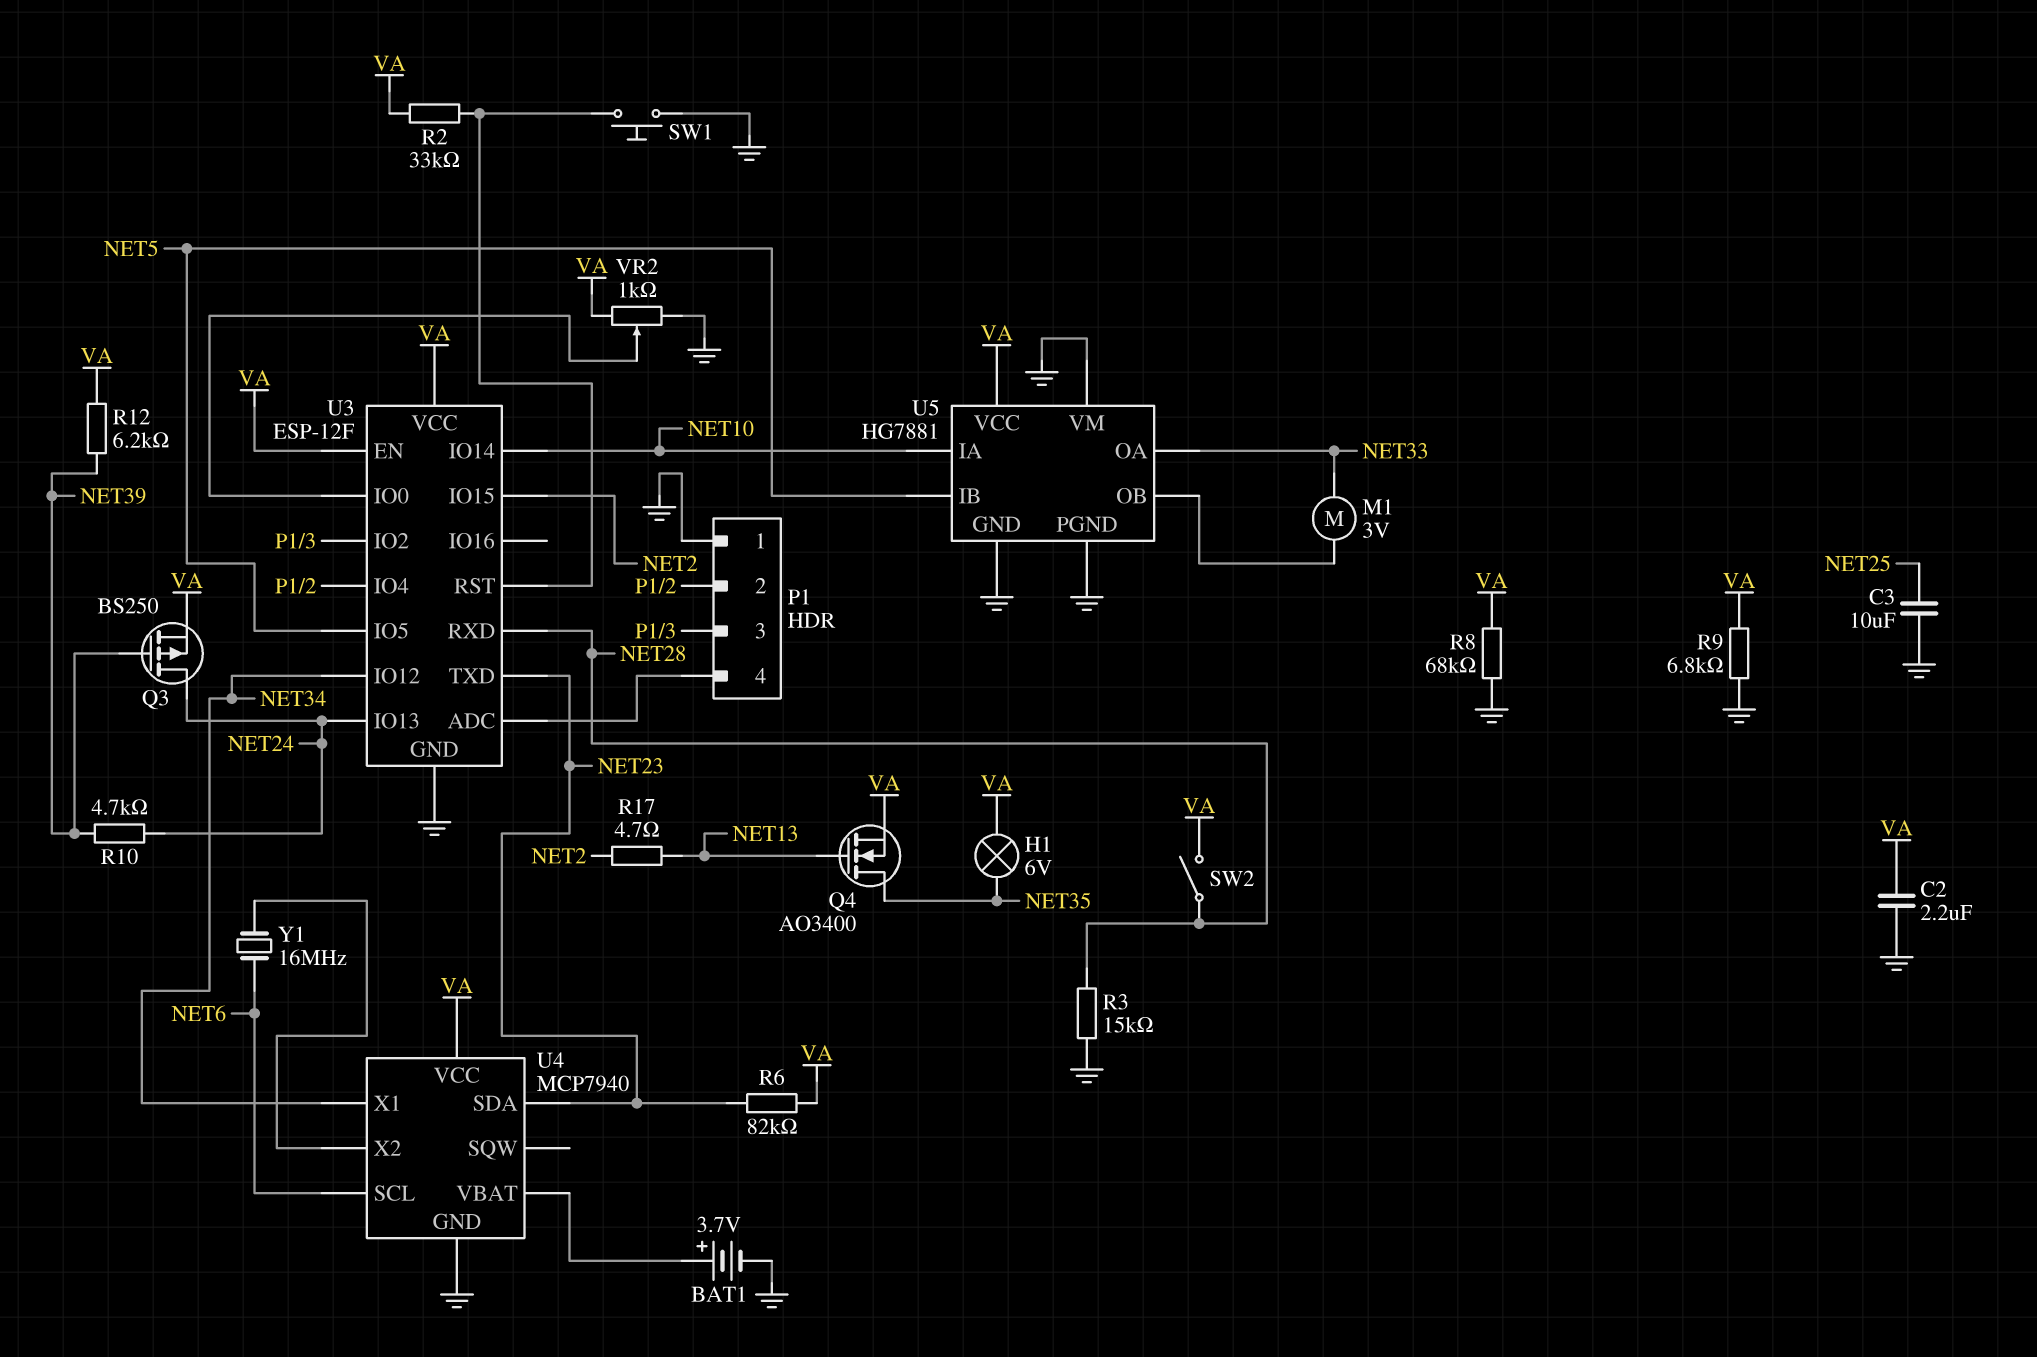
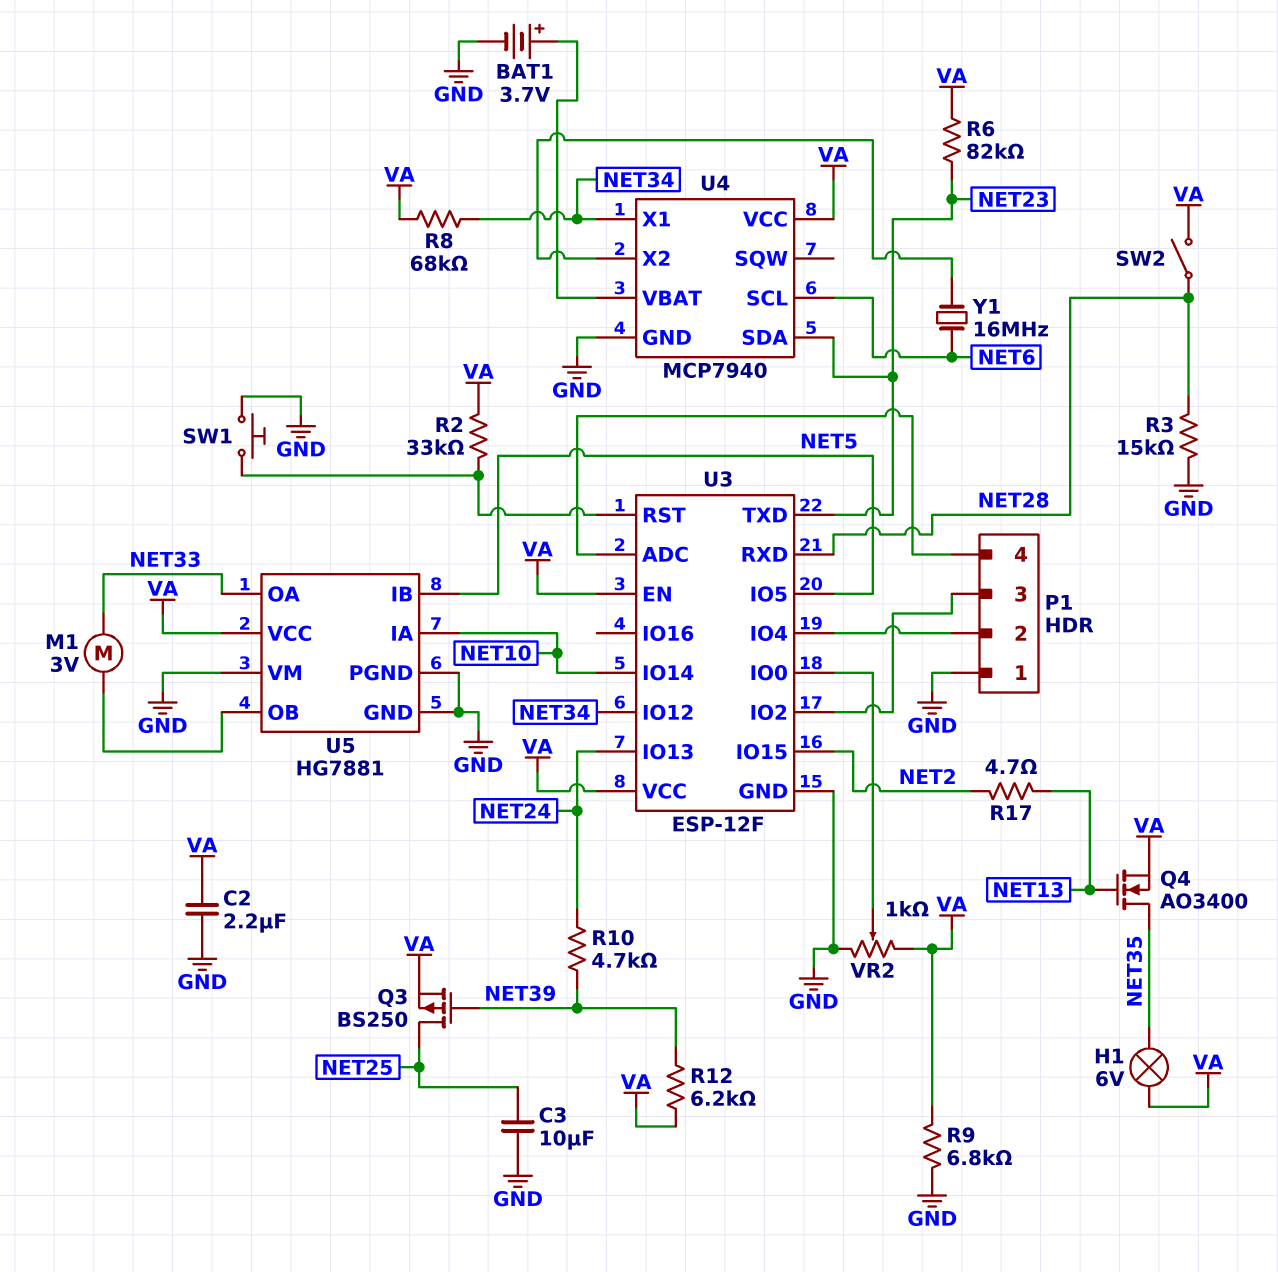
Q3: PMOS BS250 (G NET39, D NET24, S VA) -> PMOS BS250 (G NET39, D NET25, S VA)
R8: 68k (GND, VA) -> 68k (NET34, VA)

